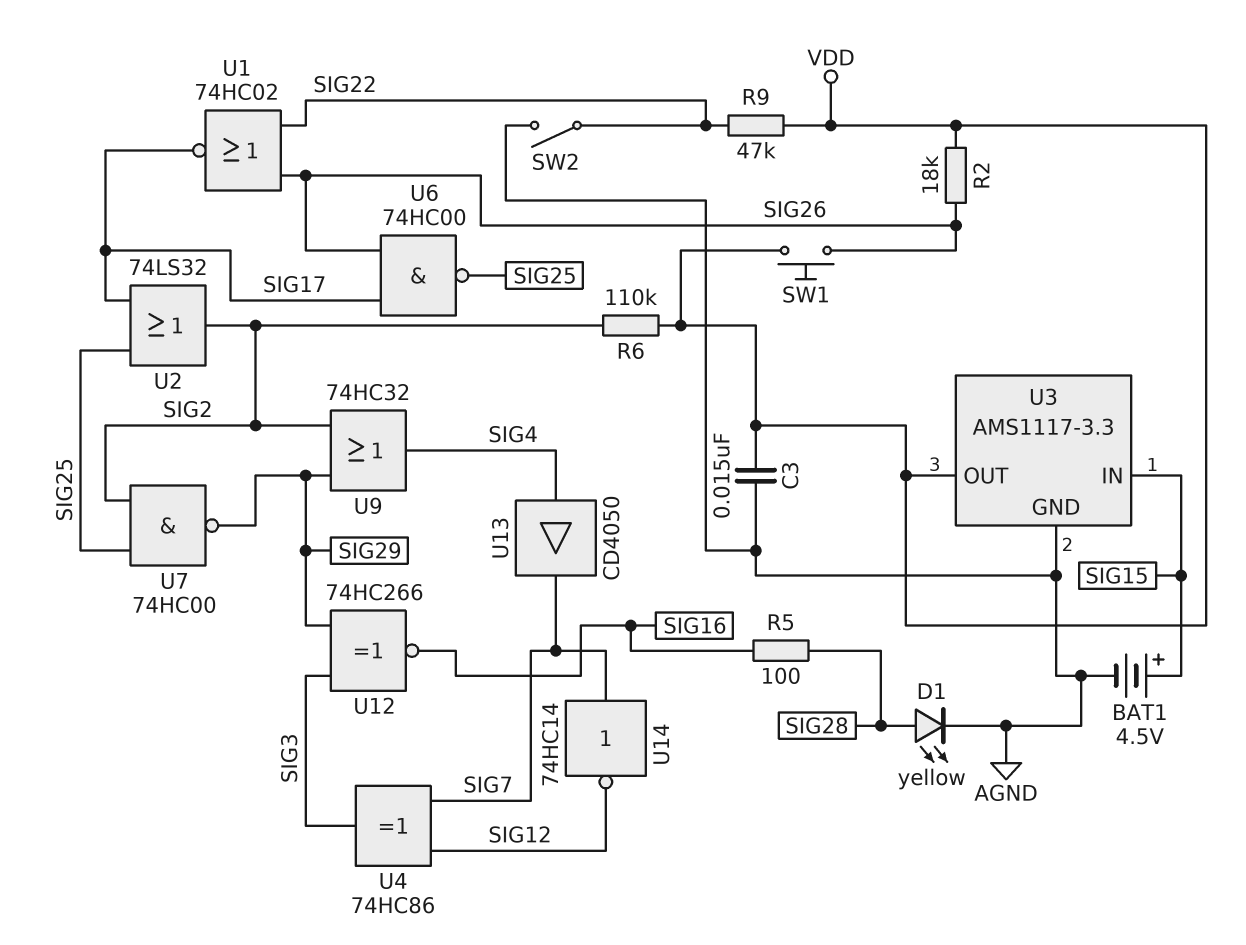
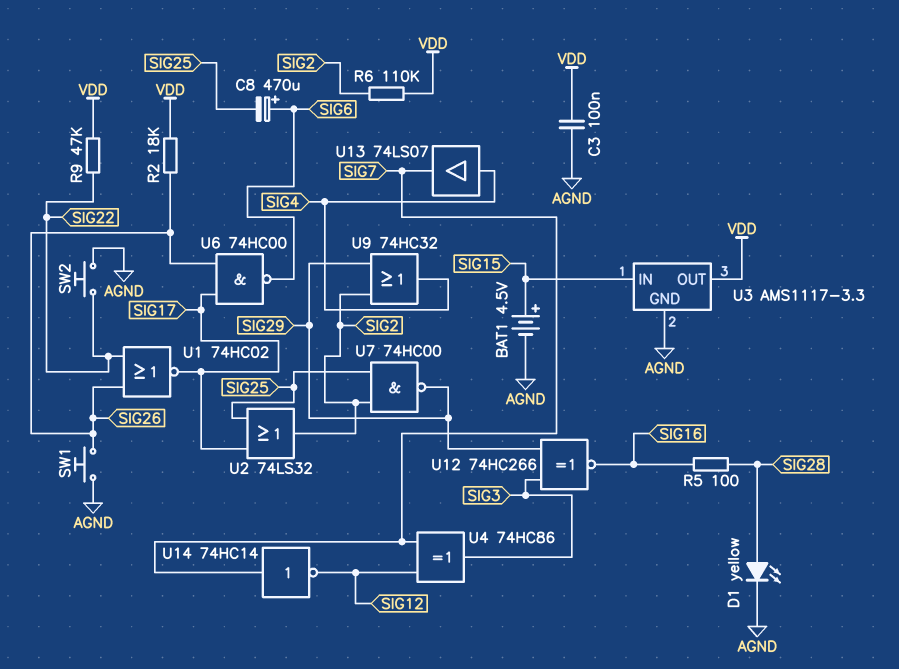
C3: 15nF (AGND, VDD) -> 100nF (AGND, VDD)
C8: none -> 470uF (plus SIG6, minus SIG25)
SW1: button (SIG26, VDD) -> button (AGND, SIG26)
SW2: switch (AGND, SIG22) -> button (AGND, SIG22)
U6: NAND 74HC00 (in SIG17, in SIG26, out SIG25) -> NAND 74HC00 (in SIG17, in SIG26, out SIG6)
U13: buffer CD4050 (in SIG4, out SIG7) -> buffer 74LS07 (in SIG4, out SIG7)

